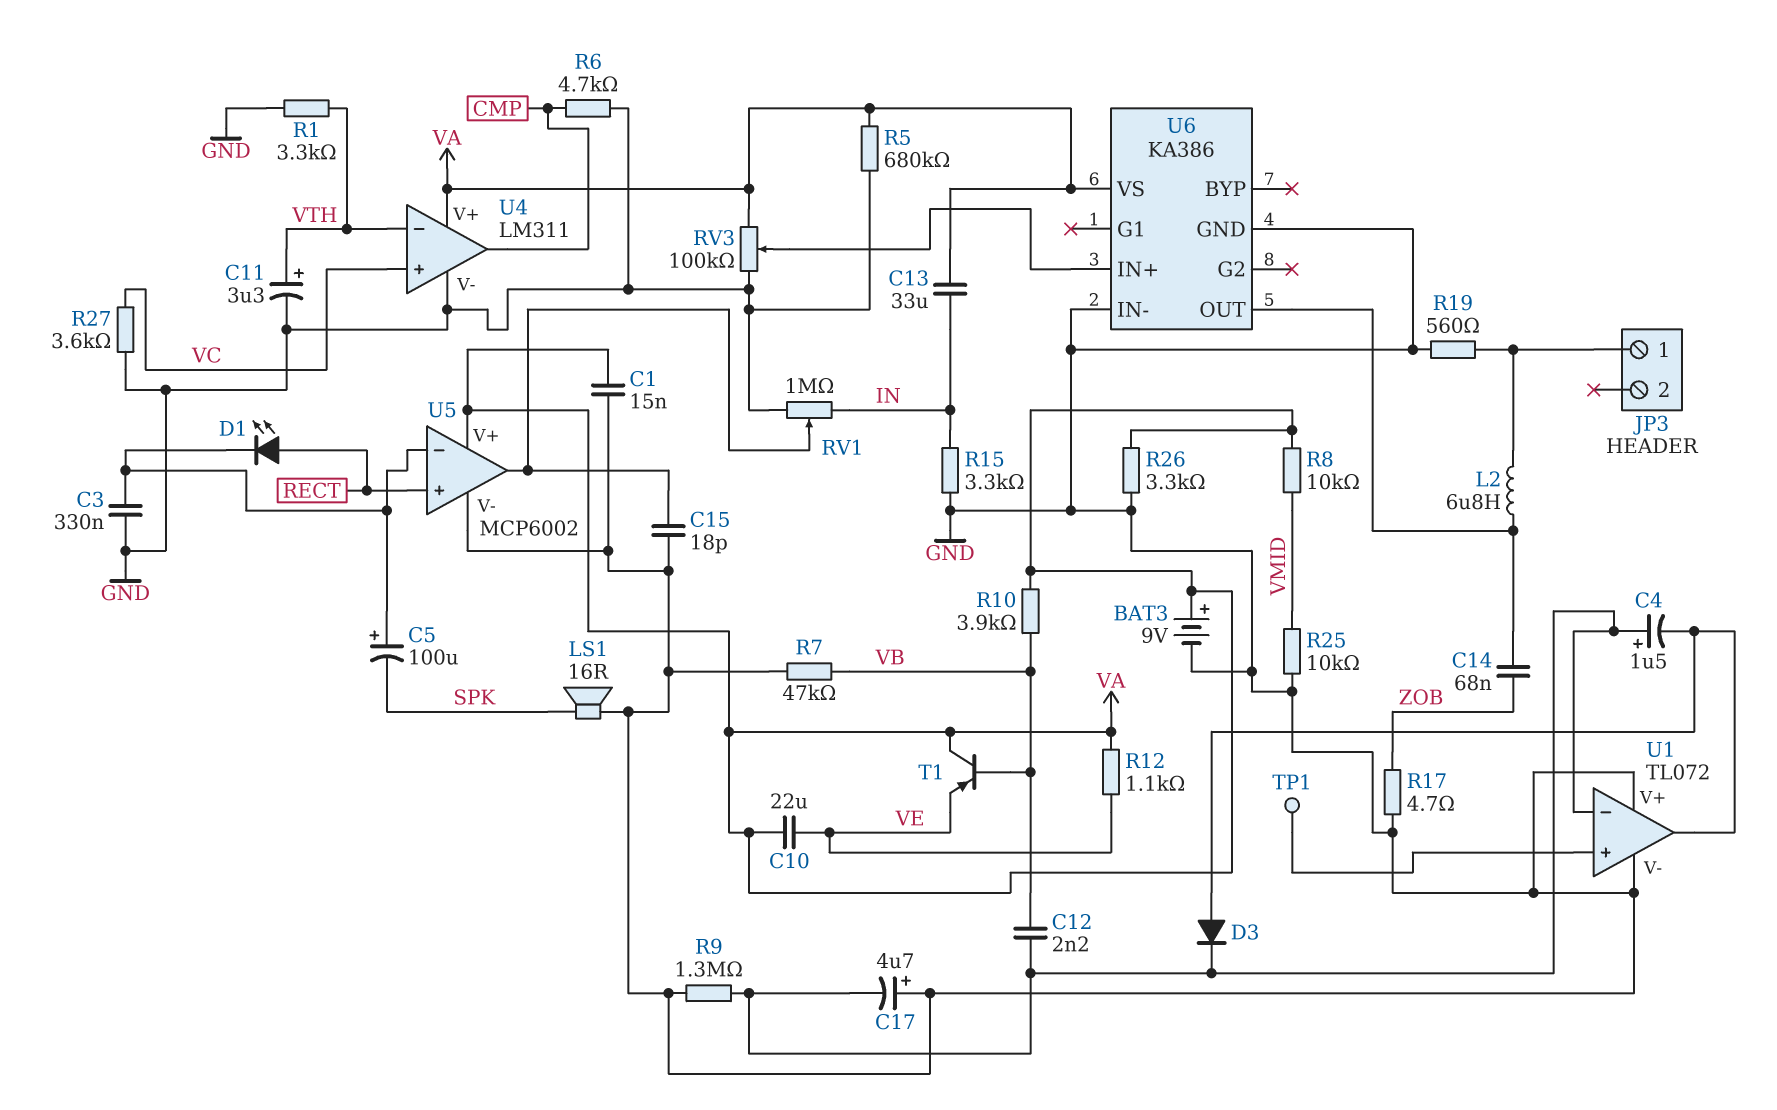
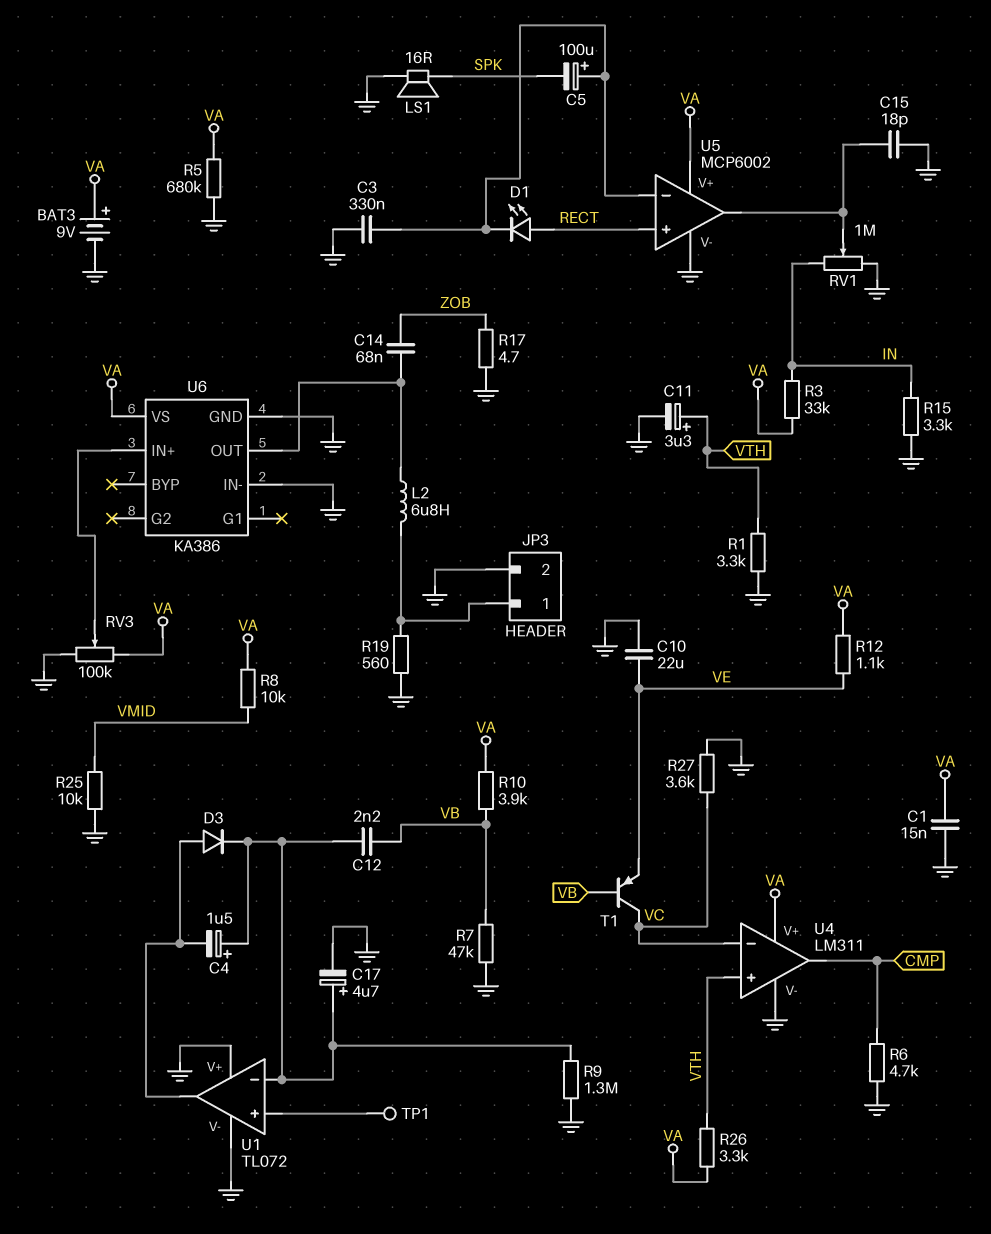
C10: 22uF (VA, VE) -> 22uF (GND, VE)
C13: 33uF (IN, VA) -> none
C17: 4.7uF (plus GND, minus U1/in-) -> 4.7uF (plus U1/in-, minus GND)
JP3 pin 2: none -> GND
R3: none -> 33k (IN, VA)
R26: 3.3k (GND, VA) -> 3.3k (VA, VTH)
T1: PNP (B VB, C VA, E VE) -> PNP (B VB, C VC, E VE)
U4 pin in+: VC -> VTH
U4 pin in-: VTH -> VC

